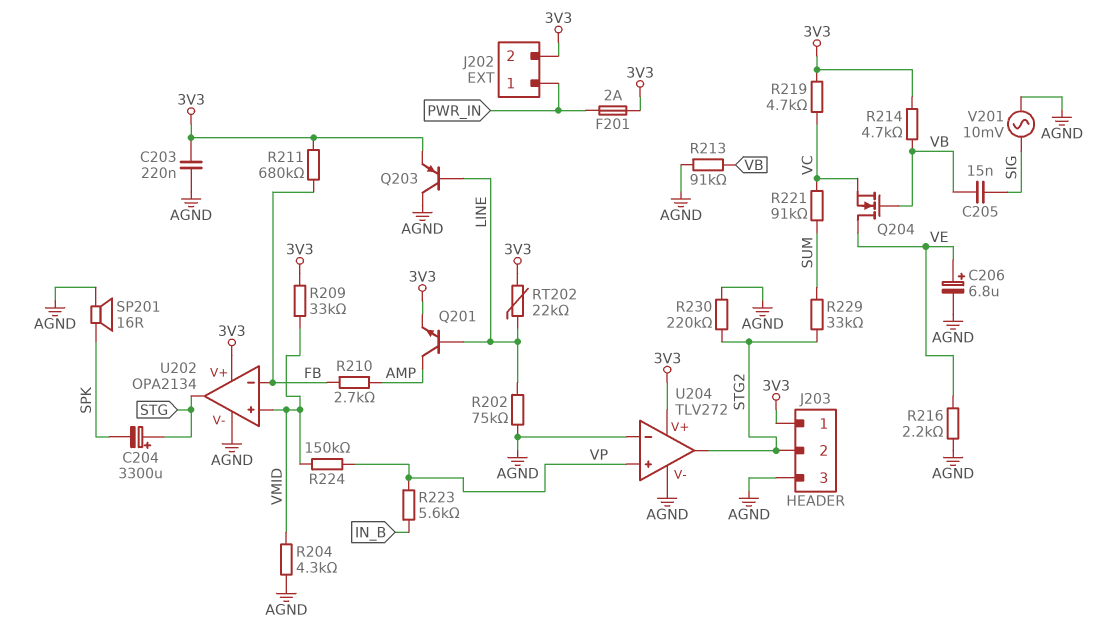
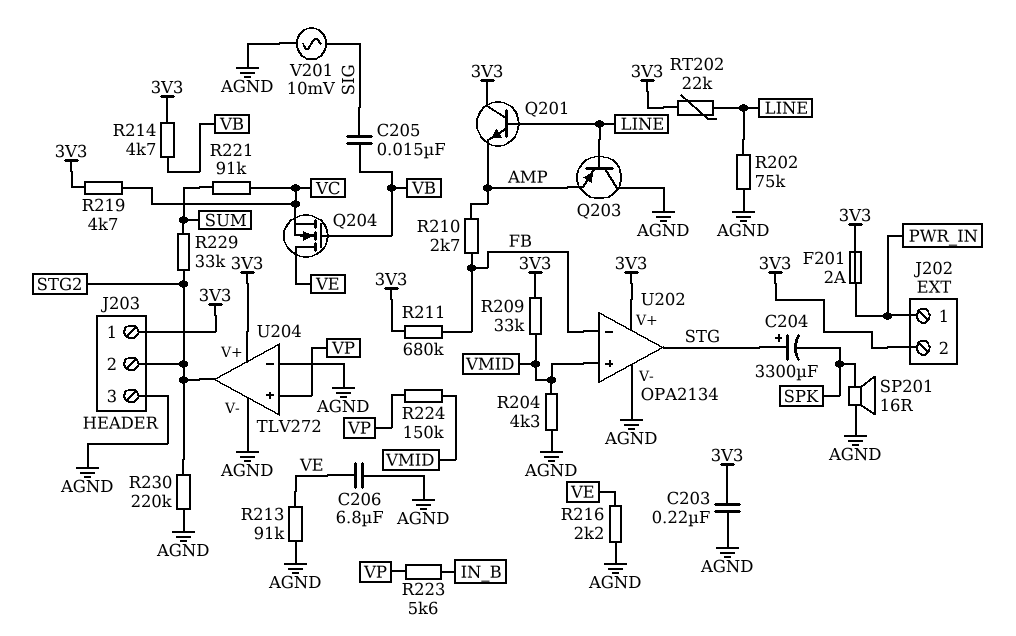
C206: 6.8uF (plus VE, minus AGND) -> 6.8uF (AGND, VE)
Q201: NPN (B LINE, C AMP, E 3V3) -> NPN (B LINE, C 3V3, E AMP)
Q203: PNP (B LINE, C AGND, E 3V3) -> PNP (B LINE, C AGND, E AMP)
R213: 91k (AGND, VB) -> 91k (AGND, VE)

